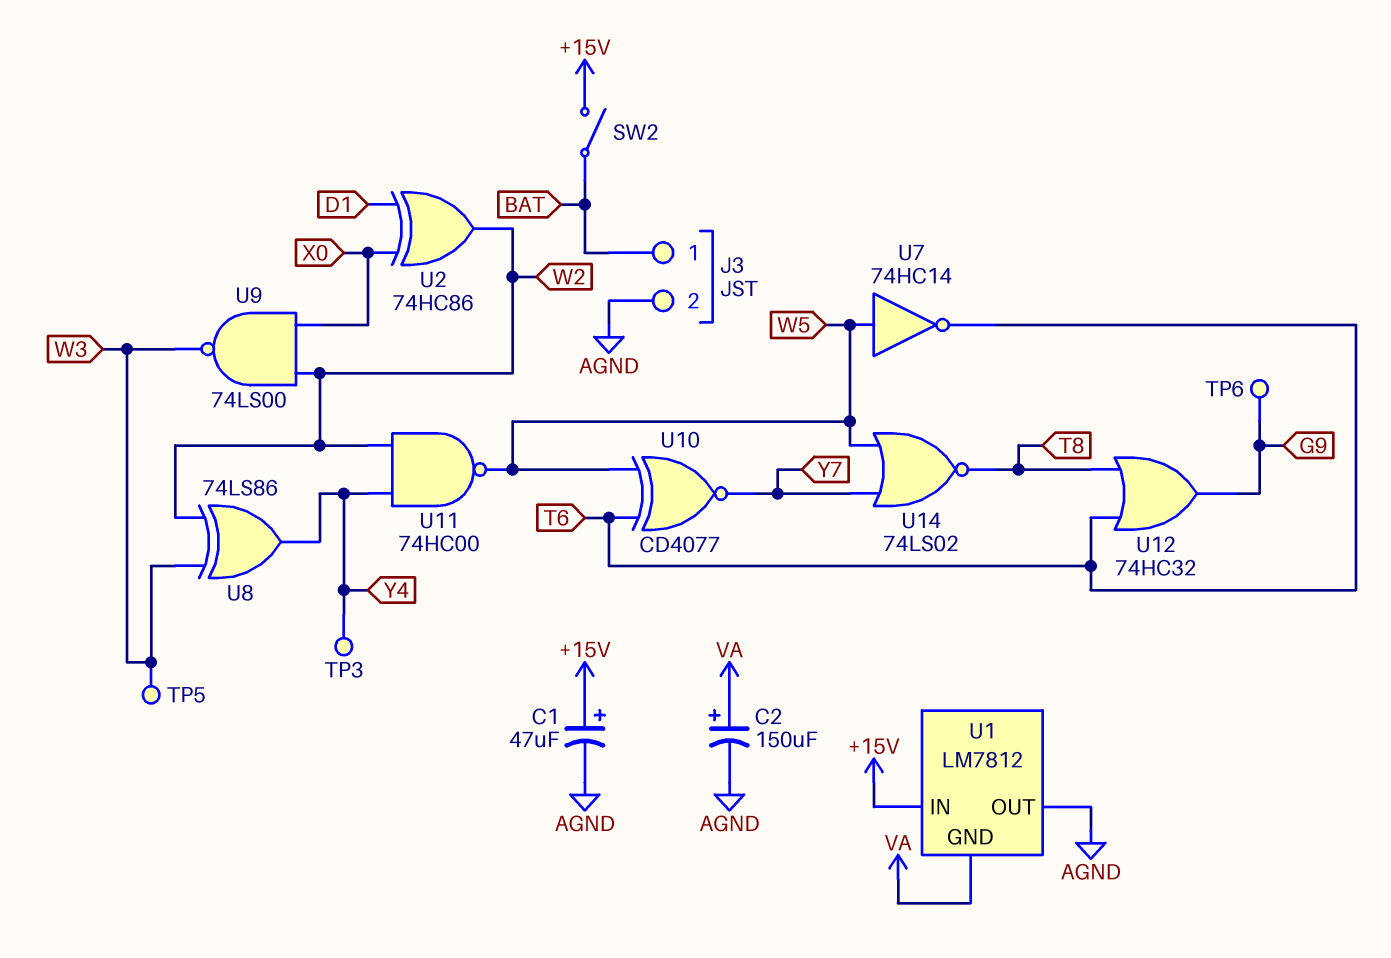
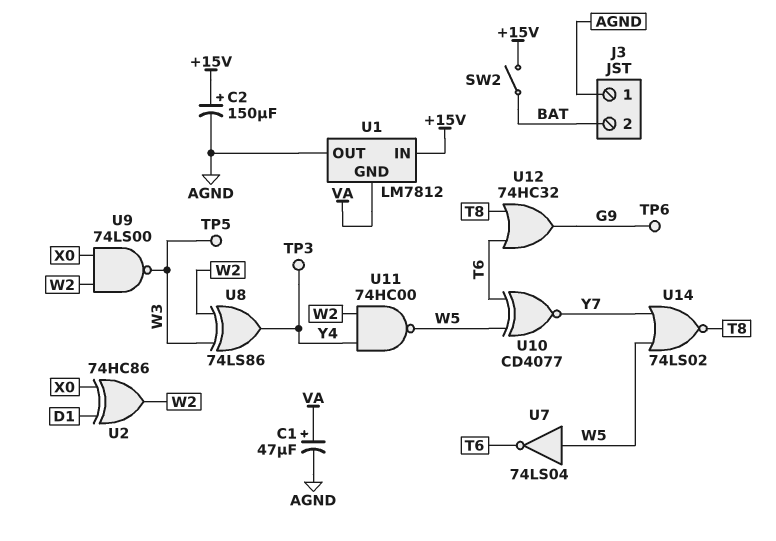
C1: 47uF (plus +15V, minus AGND) -> 47uF (plus VA, minus AGND)
C2: 150uF (plus VA, minus AGND) -> 150uF (plus +15V, minus AGND)
J3 pin 1: BAT -> AGND
J3 pin 2: AGND -> BAT
U7: NOT 74HC14 (in W5, out T6) -> NOT 74LS04 (in W5, out T6)

